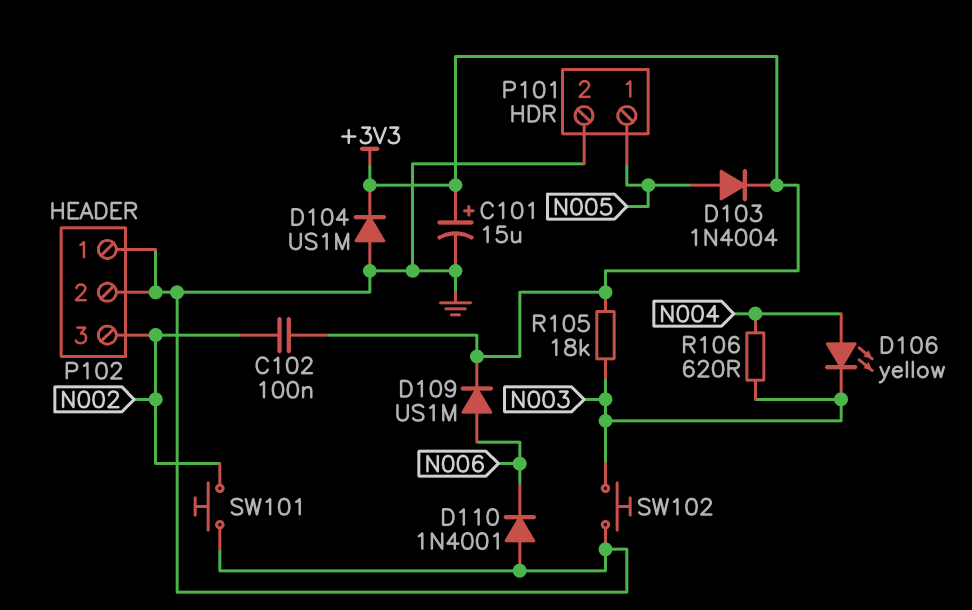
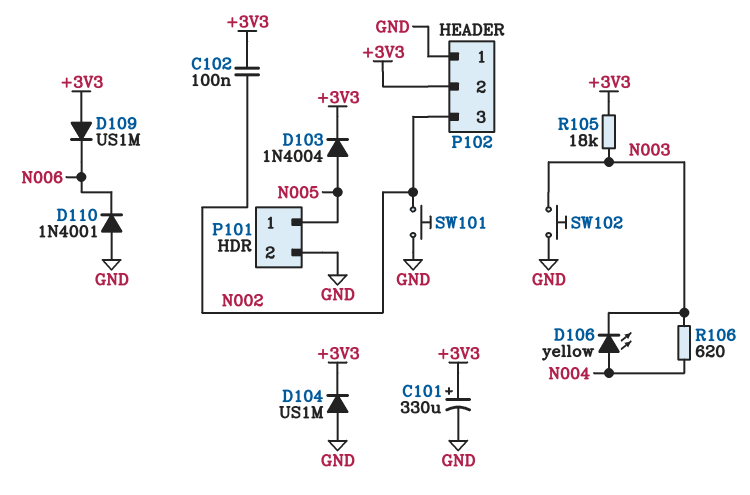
C101: 15uF (plus +3V3, minus GND) -> 330uF (plus +3V3, minus GND)
D109: diode US1M (A N006, K +3V3) -> diode US1M (A +3V3, K N006)
P102 pin 2: GND -> +3V3

